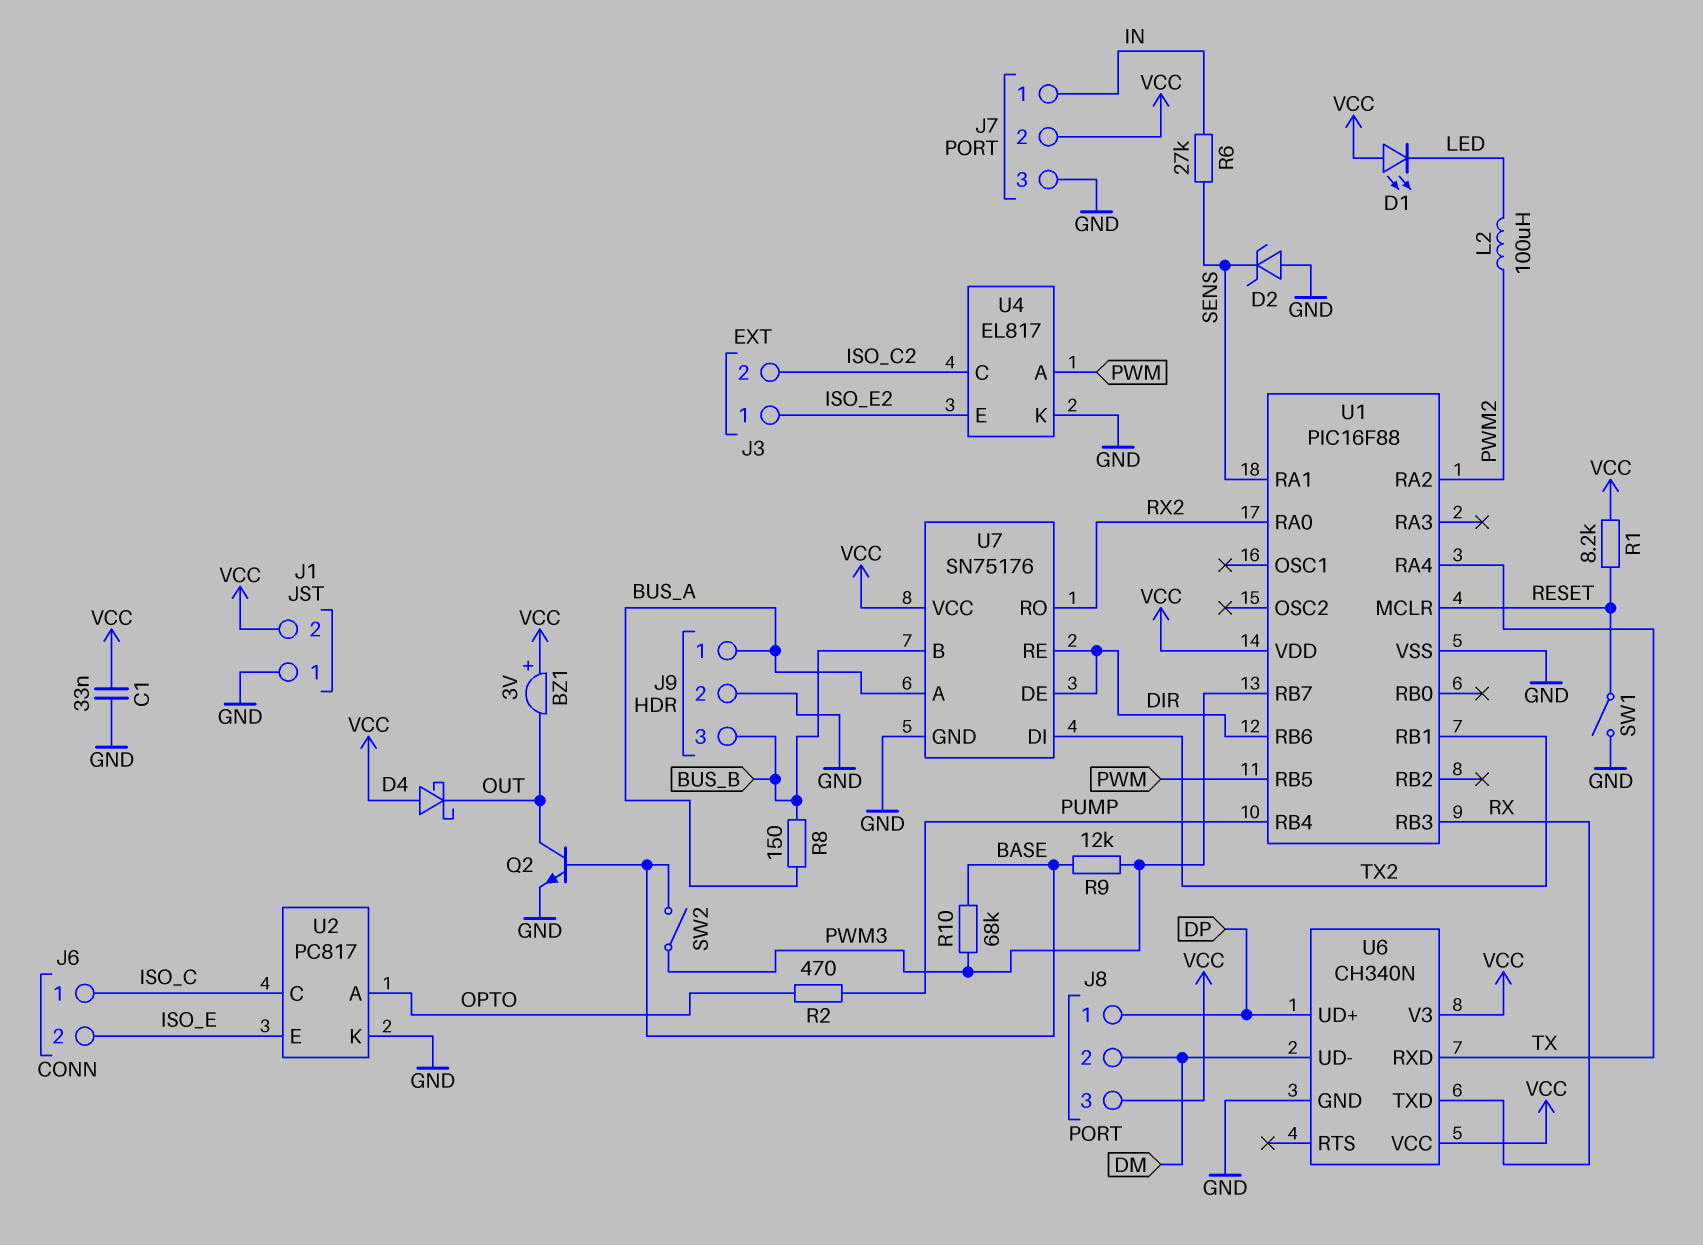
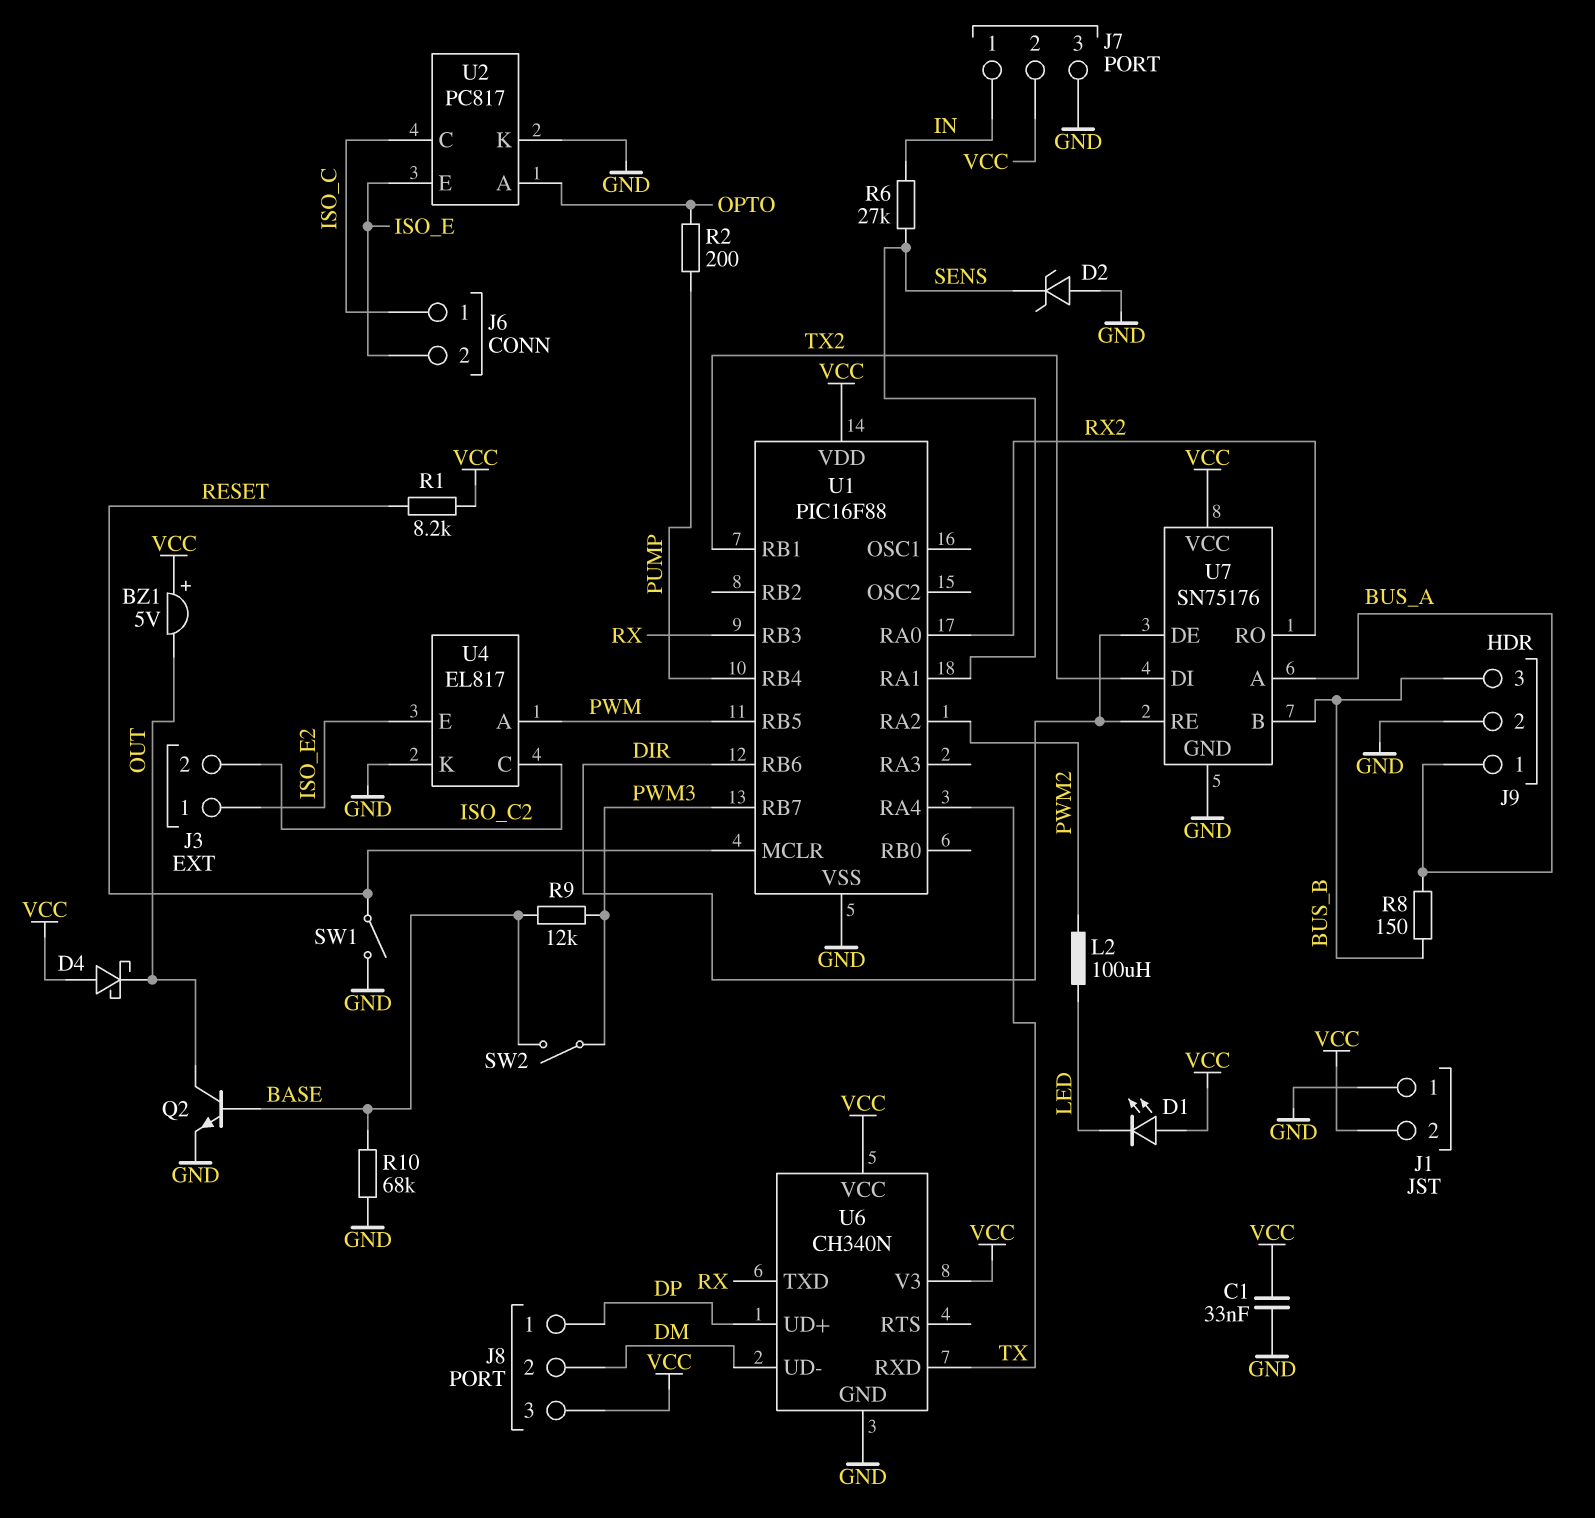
BZ1: buzzer 3V (plus VCC, minus OUT) -> buzzer 5V (plus VCC, minus OUT)
R2: 470 (OPTO, PUMP) -> 200 (OPTO, PUMP)
R10: 68k (BASE, PWM3) -> 68k (BASE, GND)

